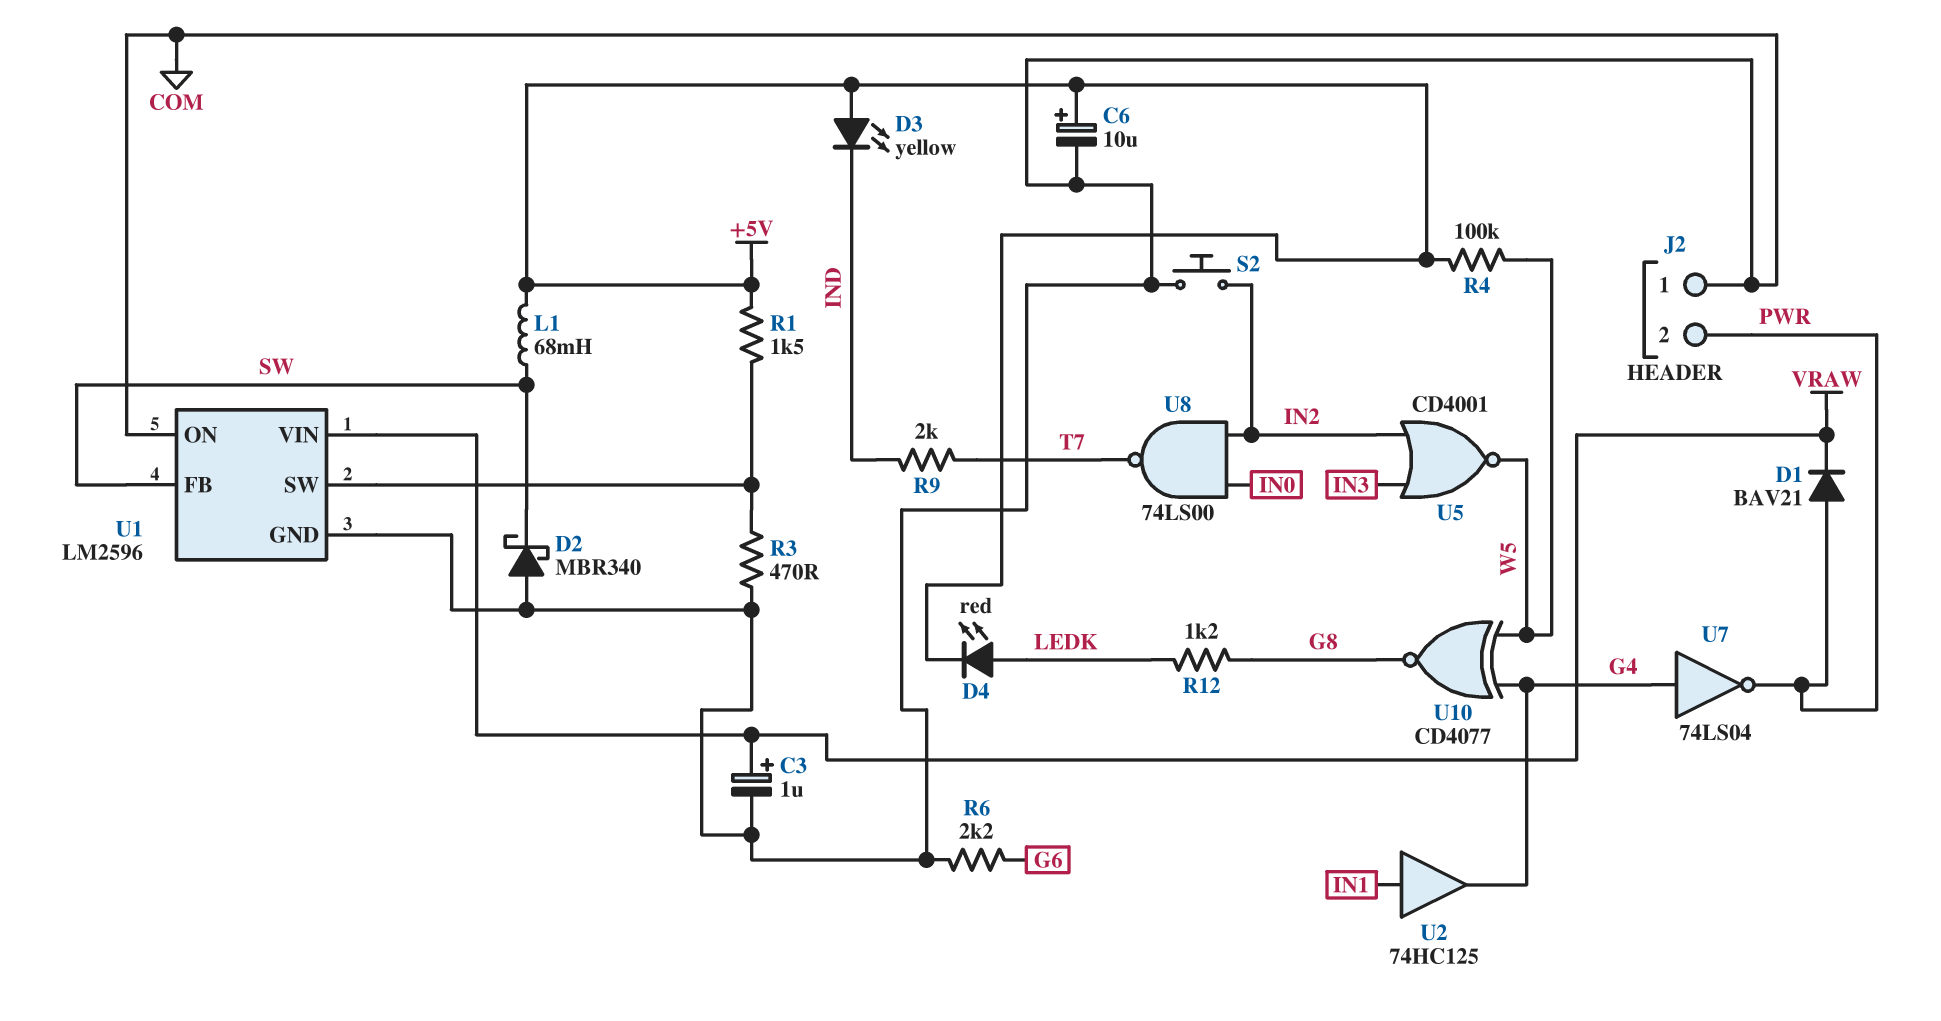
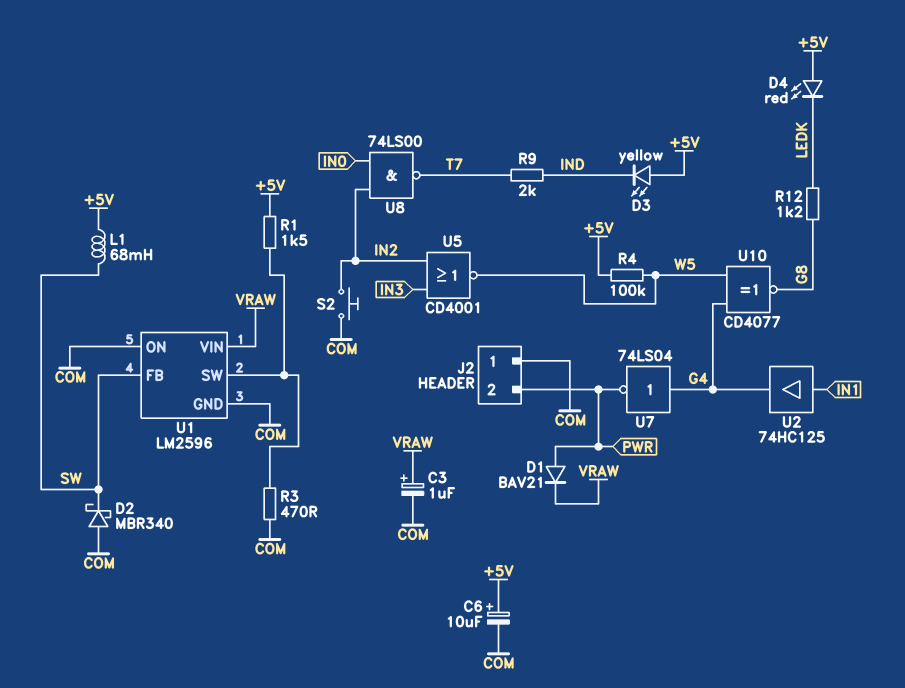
D4: LED red (A LEDK, K +5V) -> LED red (A +5V, K LEDK)
R6: 2.2k (COM, G6) -> none

